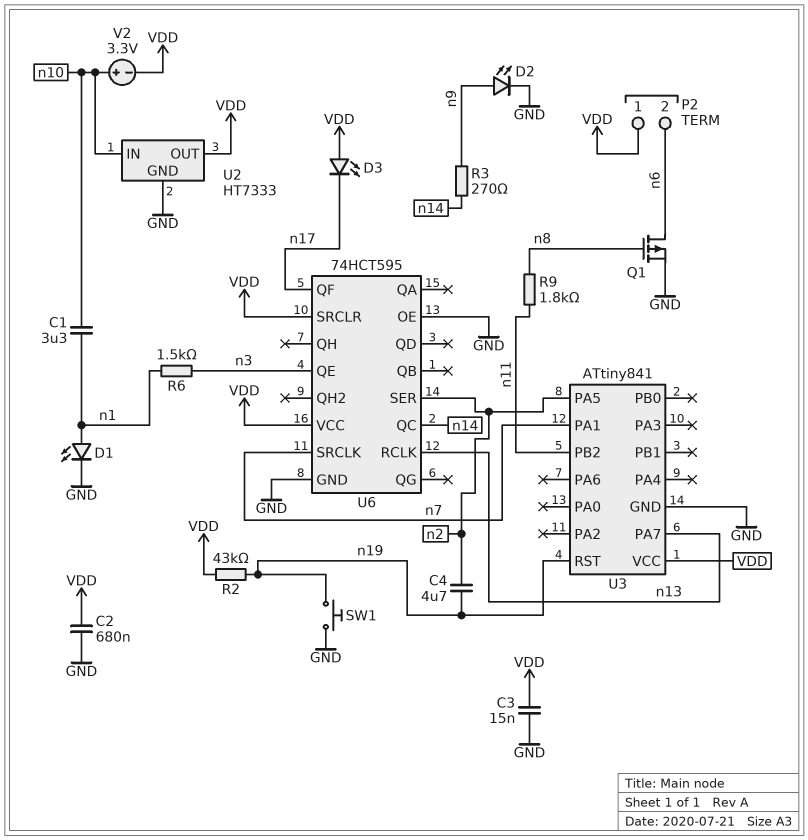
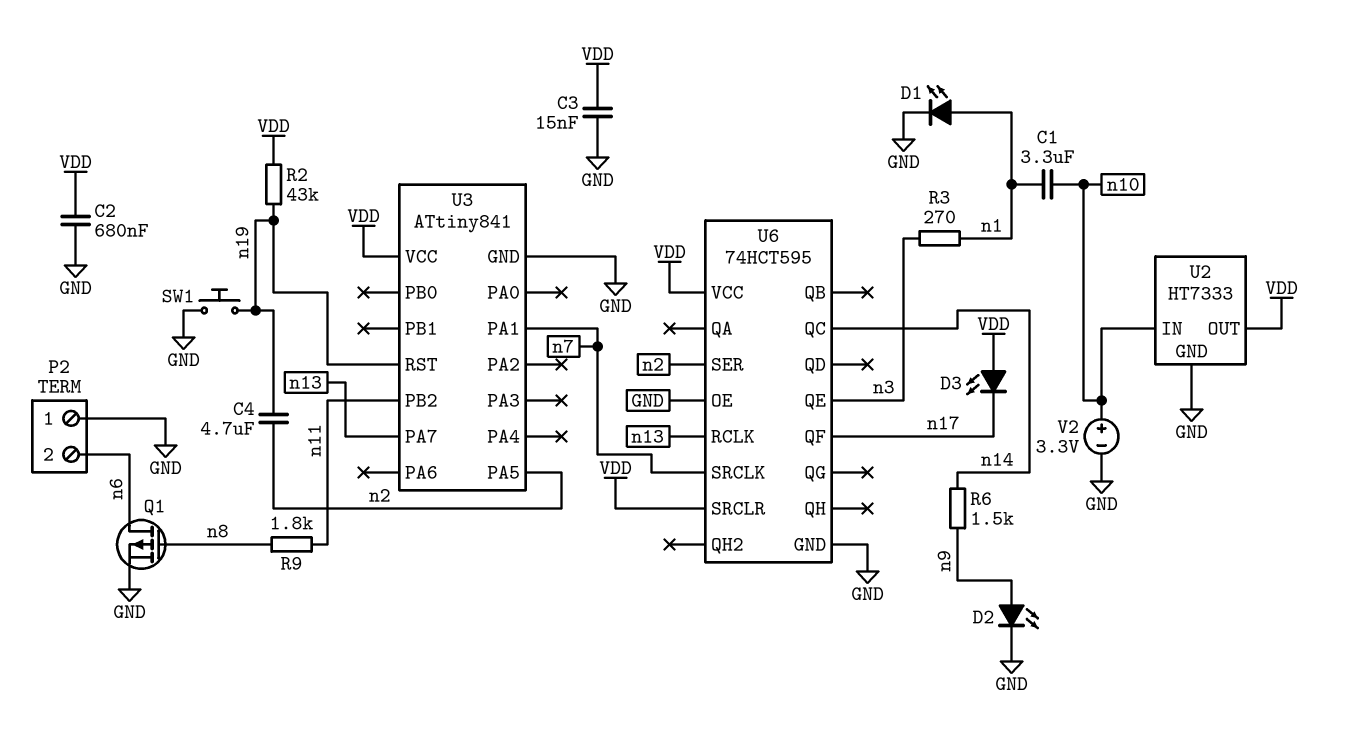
P2 pin 1: VDD -> GND
R3: 270 (n9, n14) -> 270 (n1, n3)
R6: 1.5k (n1, n3) -> 1.5k (n9, n14)
V2: 3.3V (plus n10, minus VDD) -> 3.3V (plus n10, minus GND)

